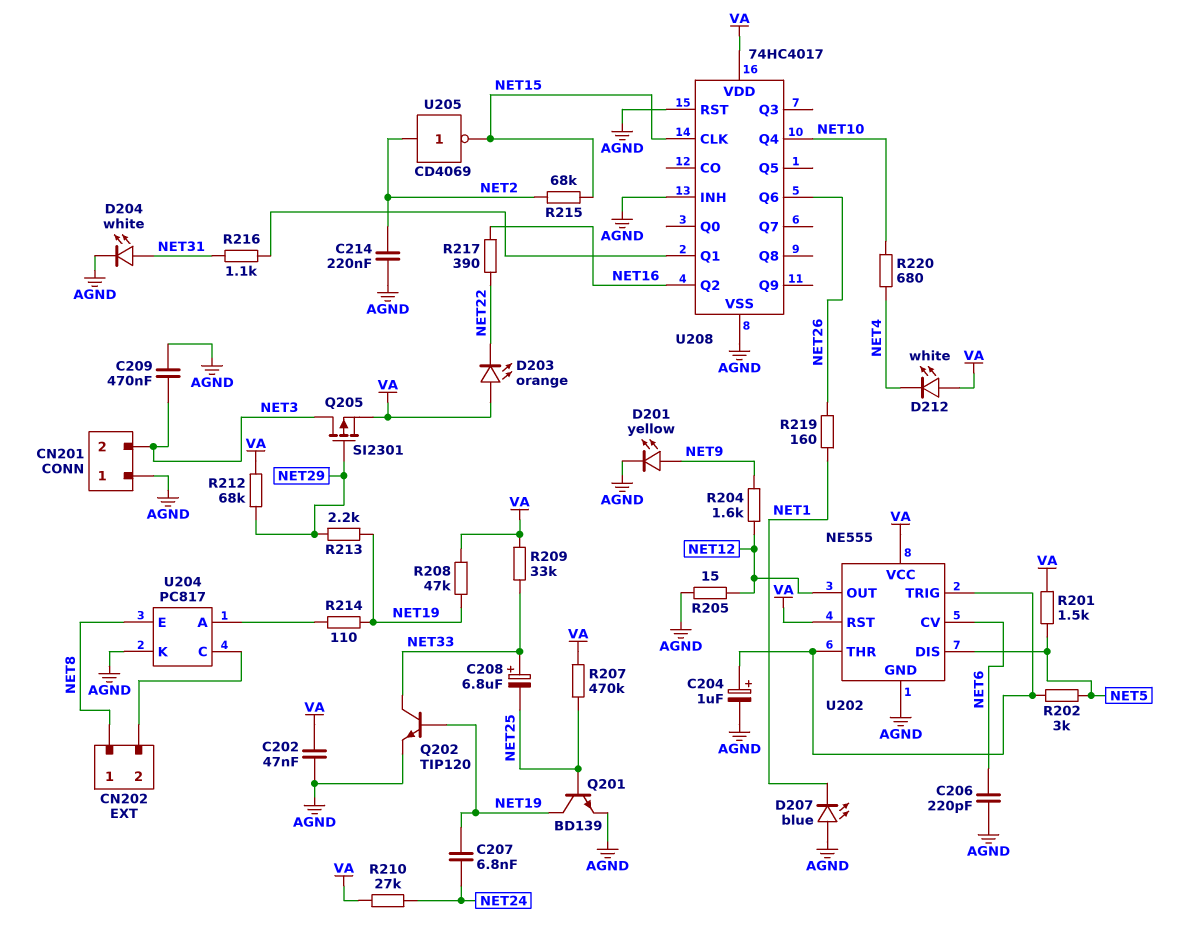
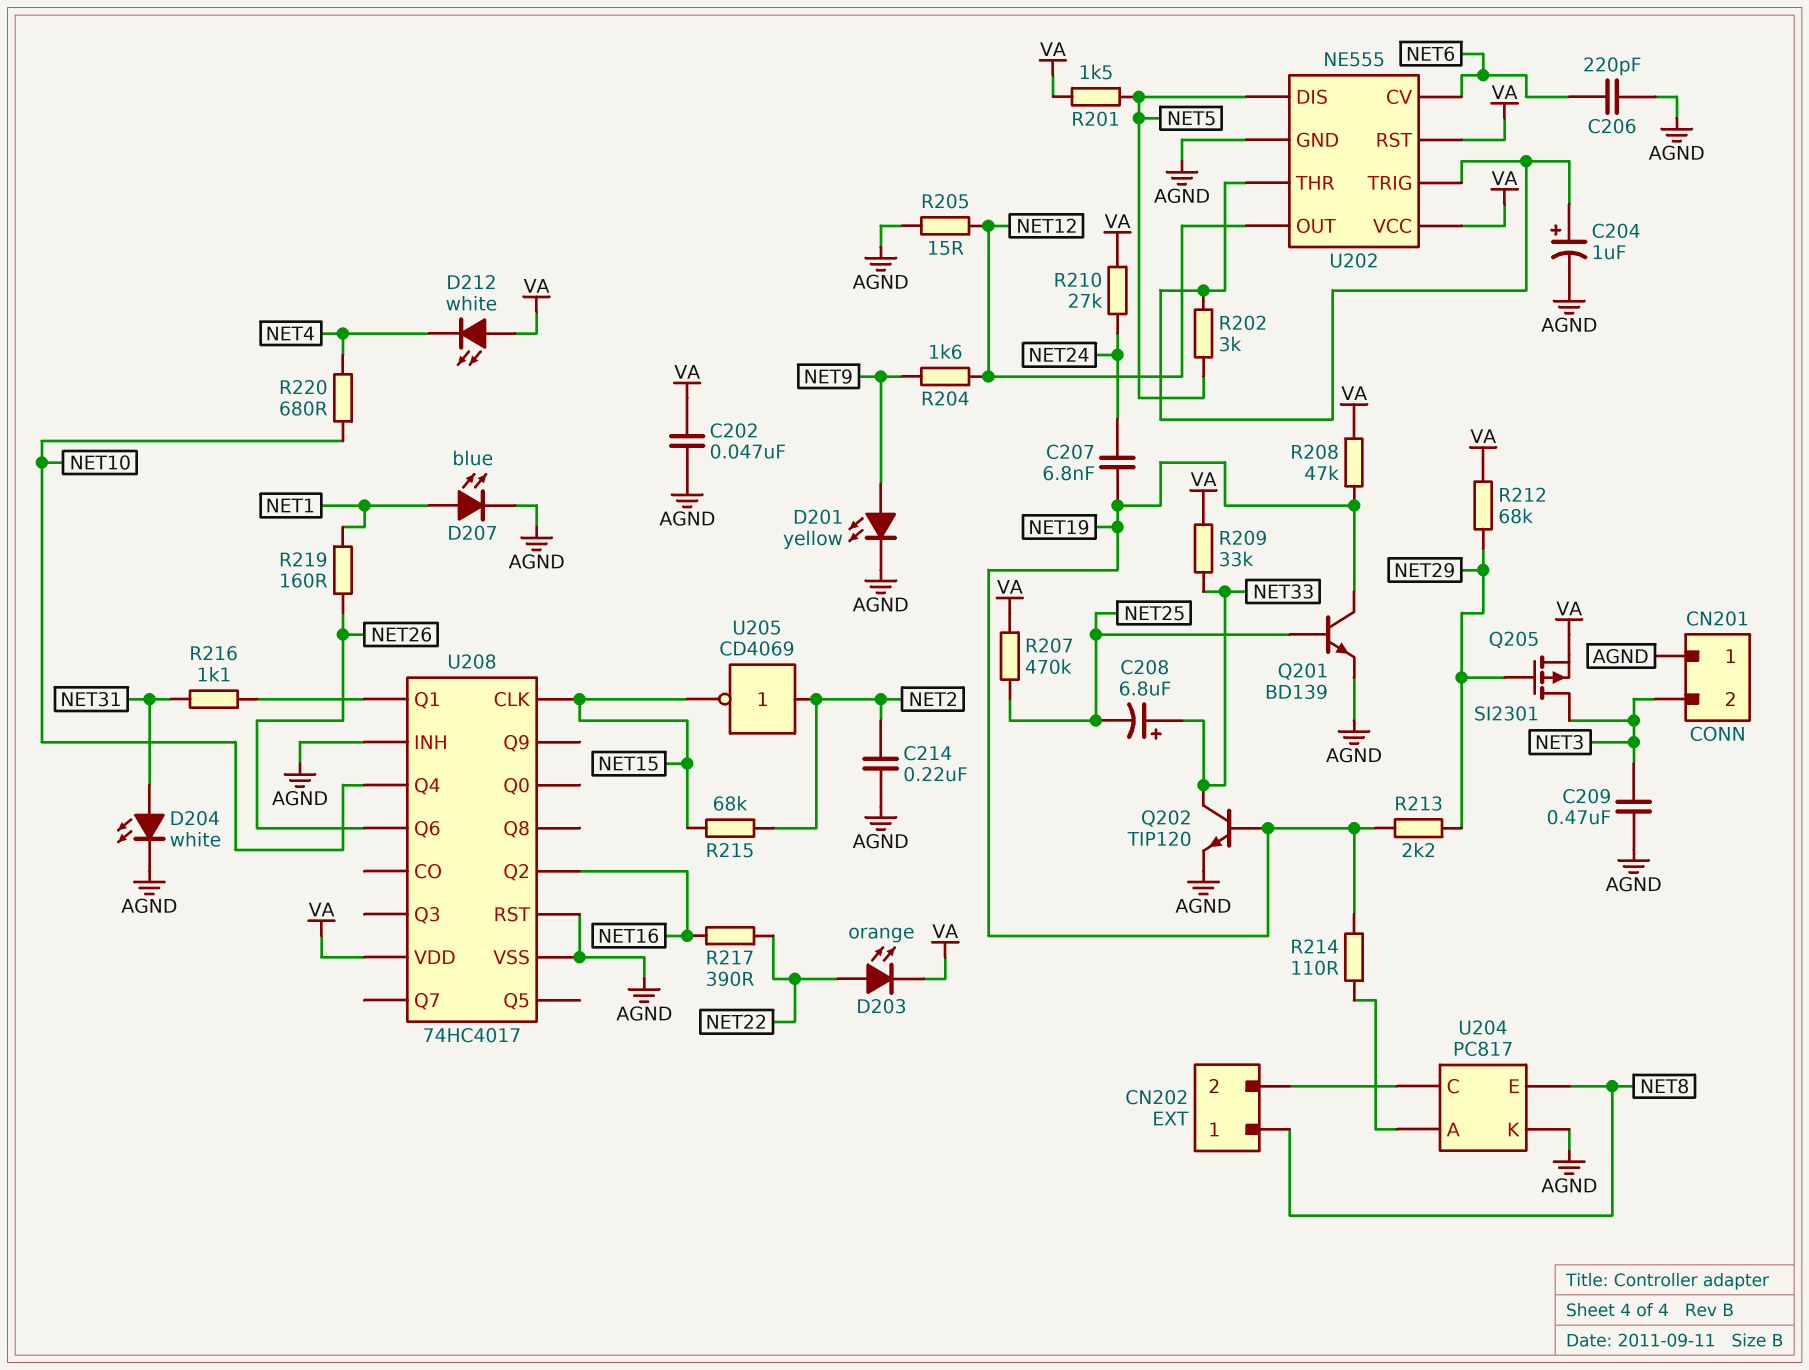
D203: LED orange (A VA, K NET22) -> LED orange (A NET22, K VA)
D207: LED blue (A AGND, K NET1) -> LED blue (A NET1, K AGND)

